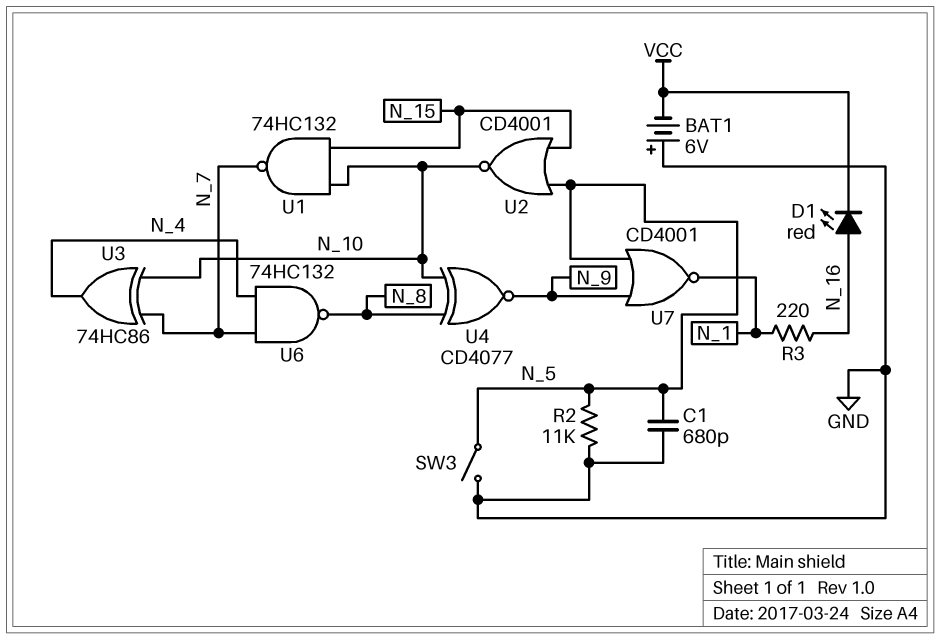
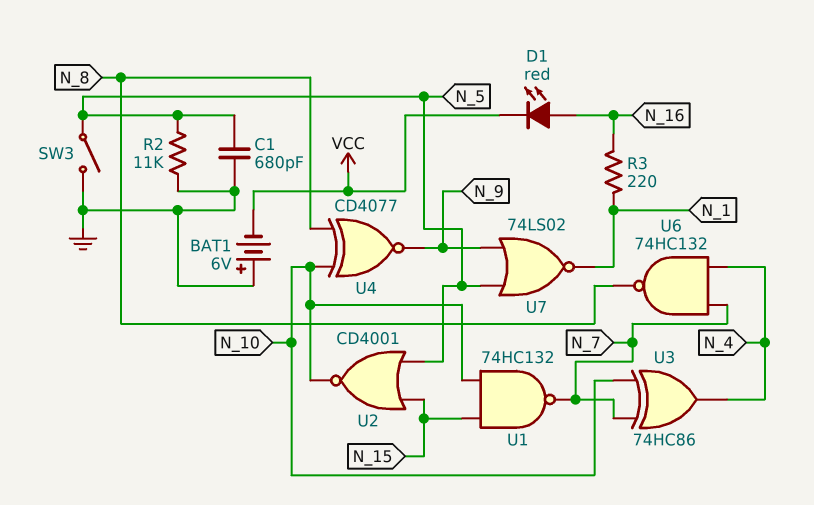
U7: NOR CD4001 (in N_5, in N_9, out N_1) -> NOR 74LS02 (in N_5, in N_9, out N_1)

